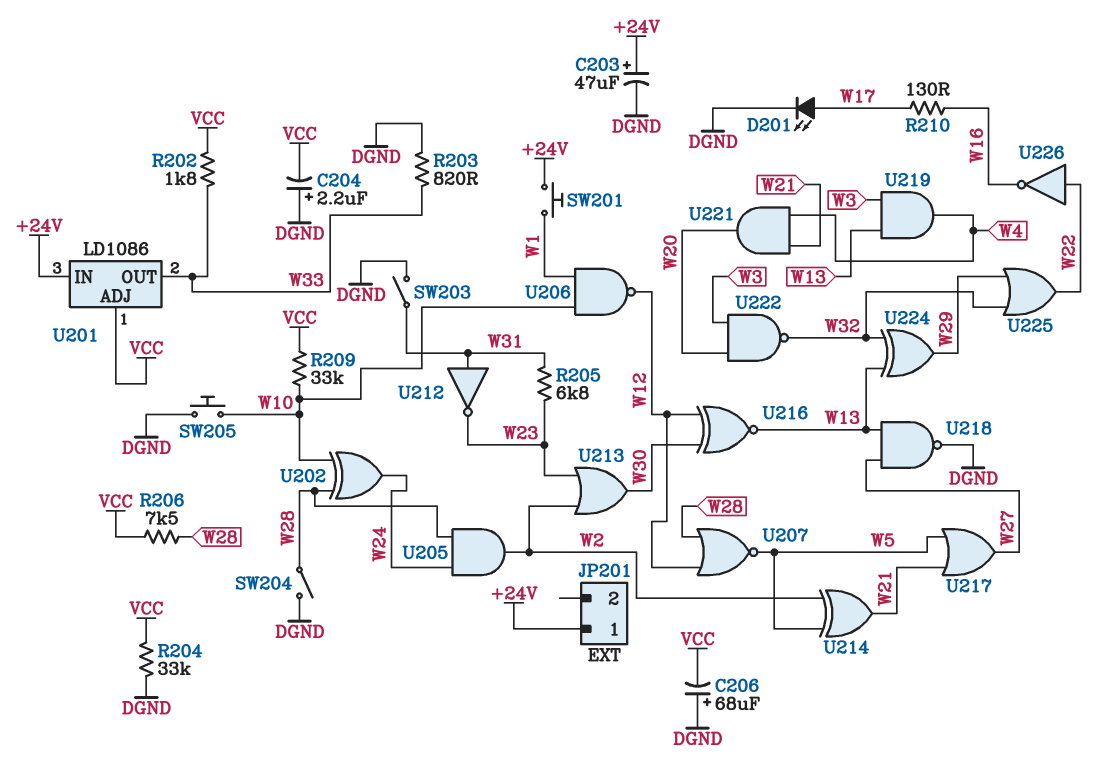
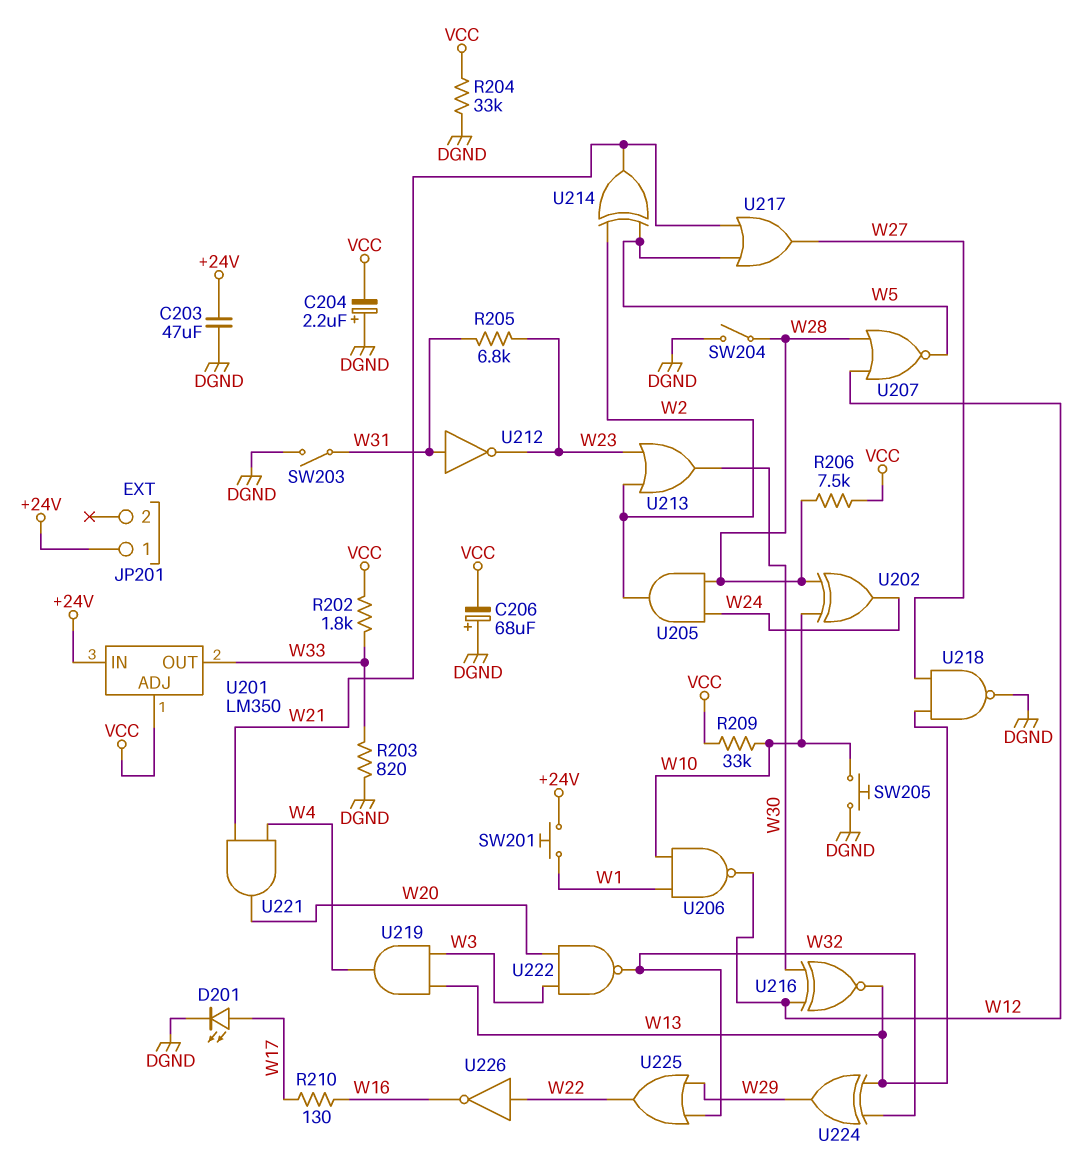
C203: 47uF (plus +24V, minus DGND) -> 47uF (+24V, DGND)
U201: LD1086 -> LM350

